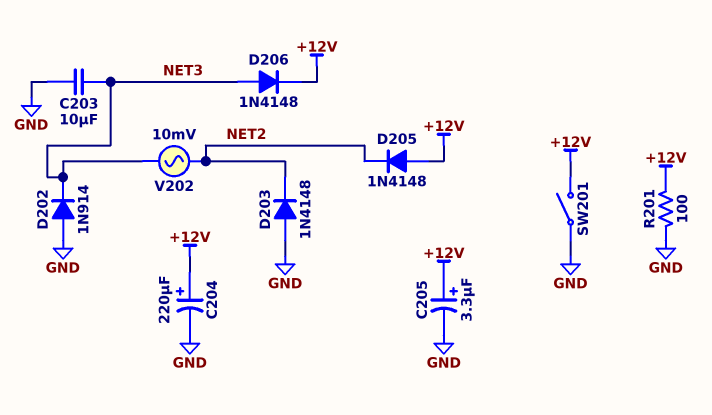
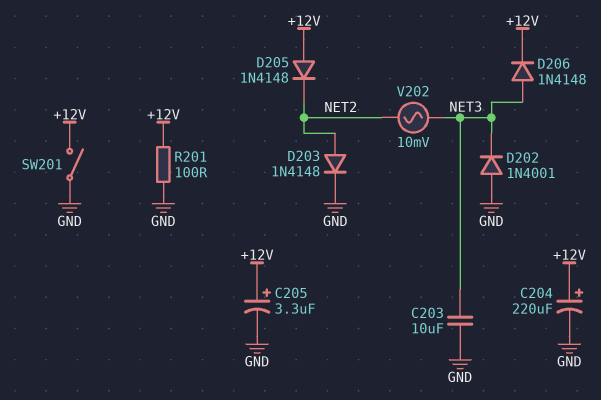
D202: diode 1N914 (A GND, K NET3) -> diode 1N4001 (A GND, K NET3)
D203: diode 1N4148 (A GND, K NET2) -> diode 1N4148 (A NET2, K GND)

